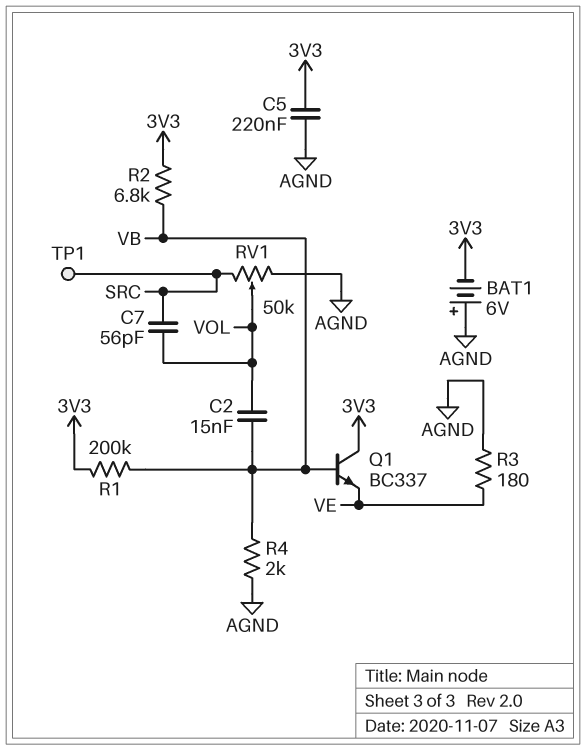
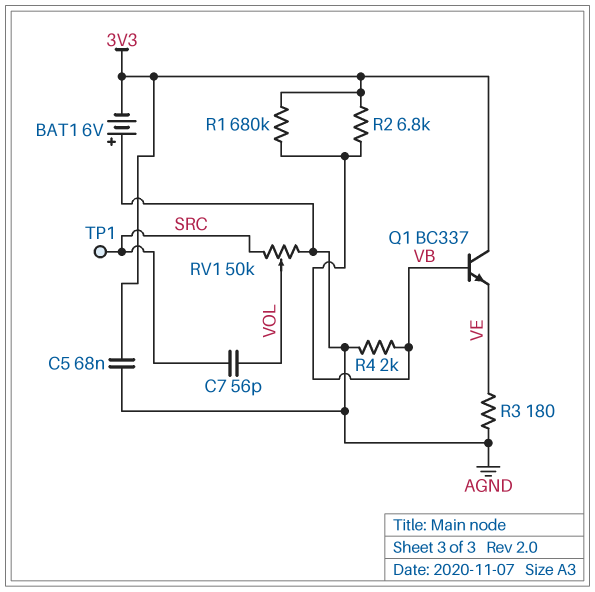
C2: 15nF (VB, VOL) -> none
C5: 220nF (3V3, AGND) -> 68nF (3V3, AGND)
R1: 200k (3V3, VB) -> 680k (3V3, VB)

